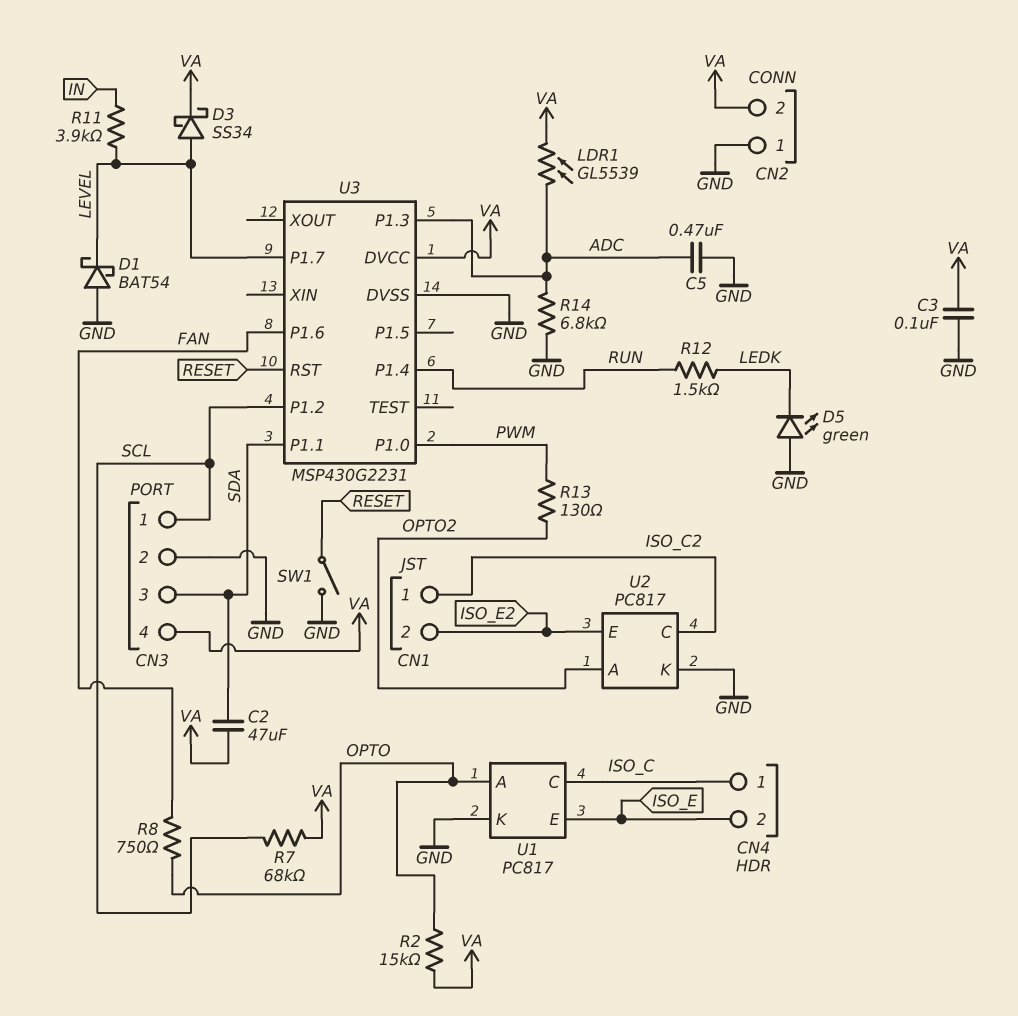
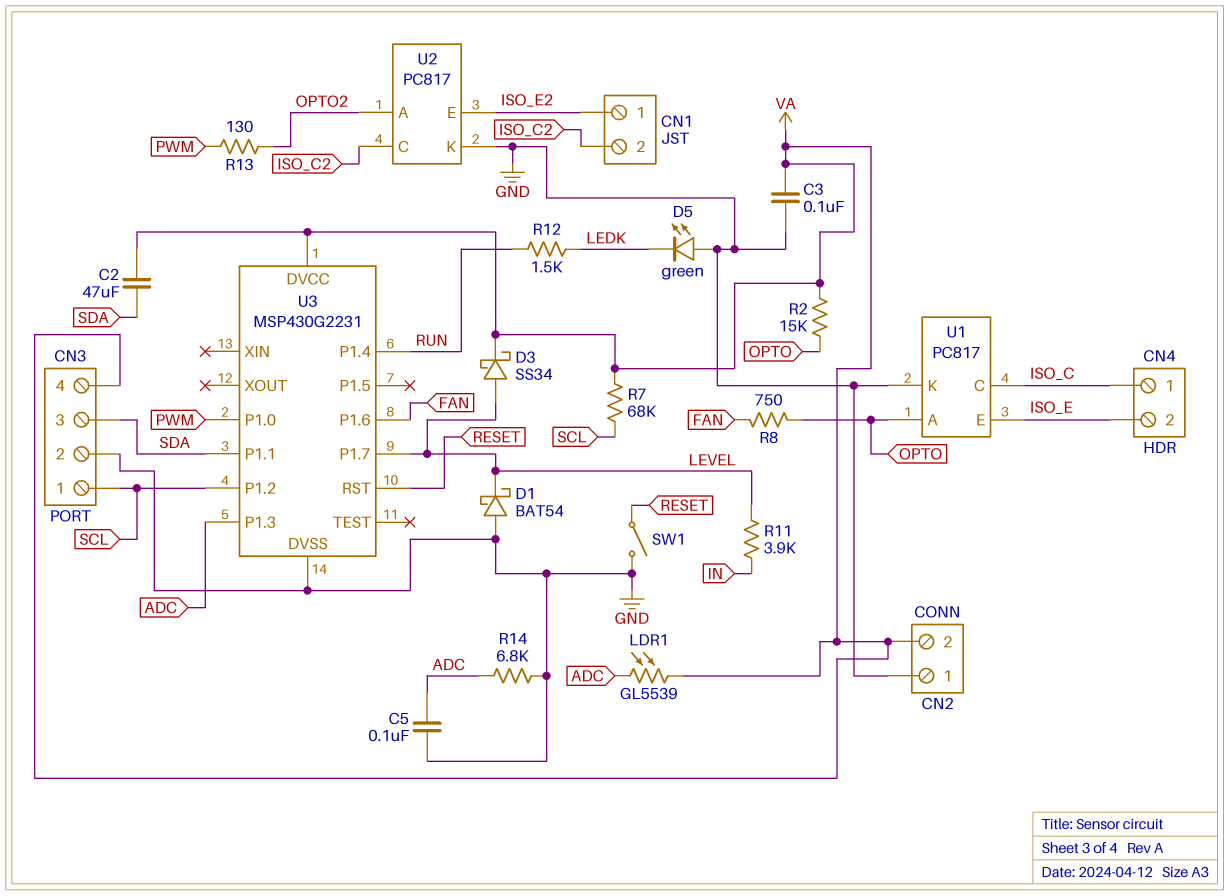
C5: 470nF (ADC, GND) -> 100nF (ADC, GND)
CN1 pin 1: ISO_C2 -> ISO_E2
CN1 pin 2: ISO_E2 -> ISO_C2

